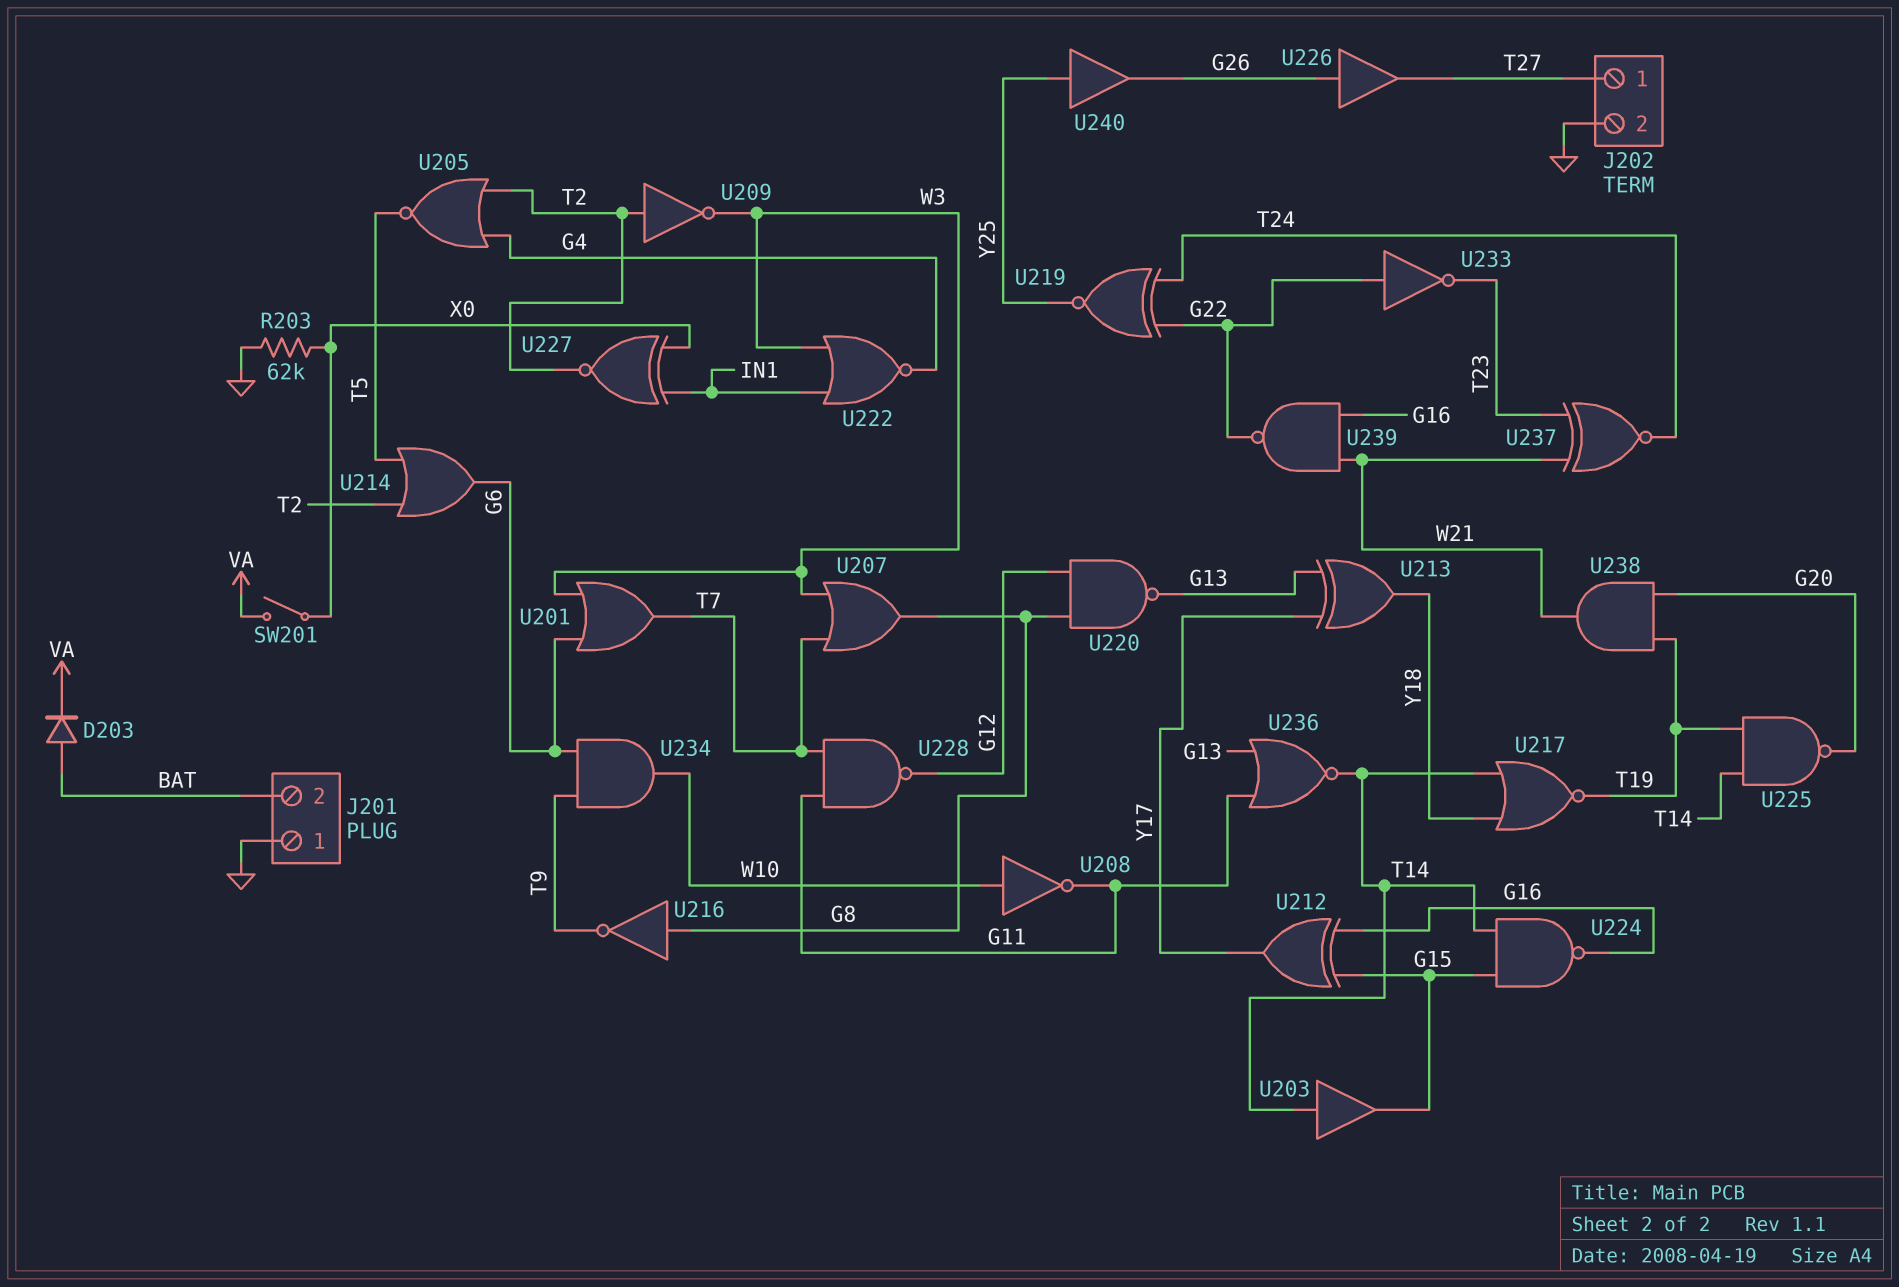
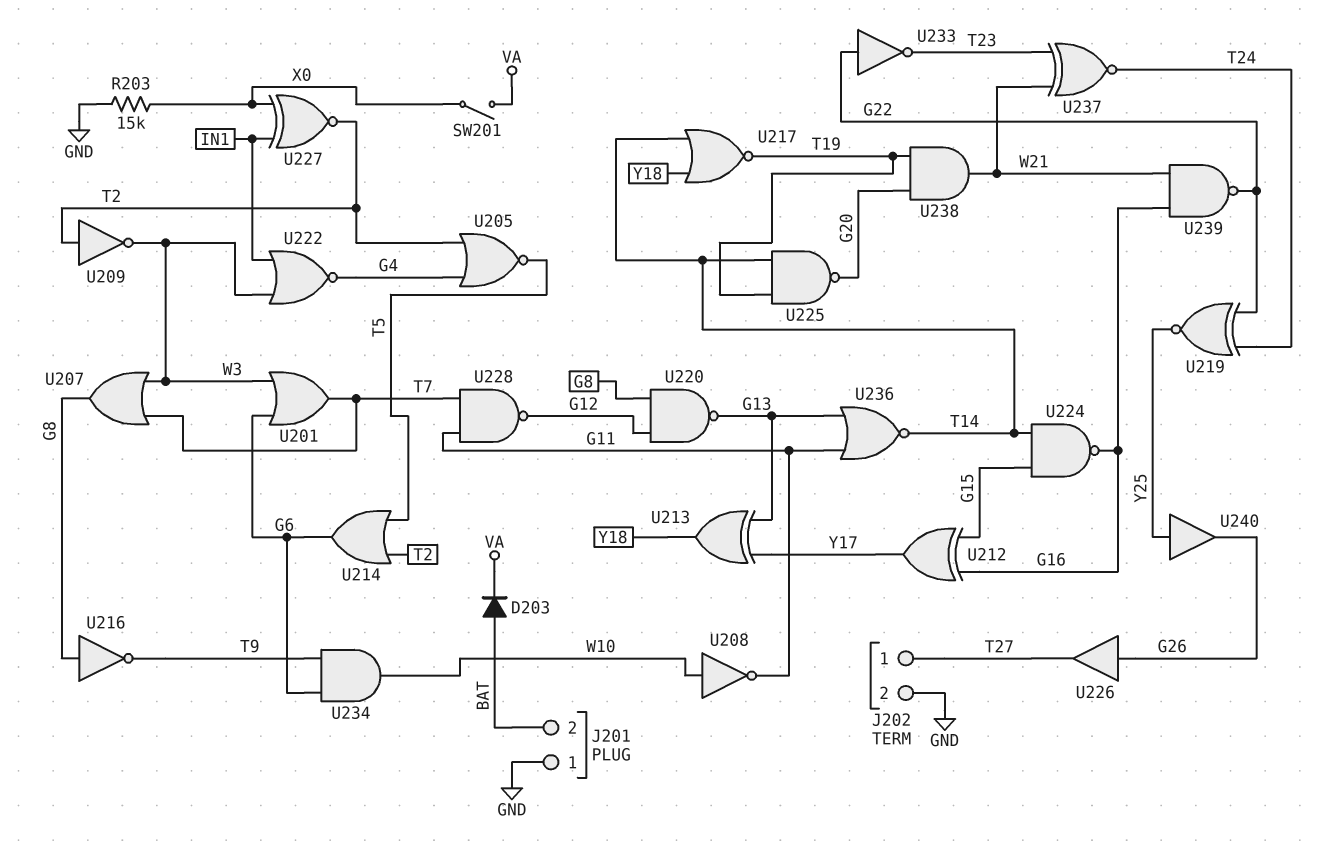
R203: 62k (GND, X0) -> 15k (GND, X0)
U203: buffer (in T14, out G15) -> none

